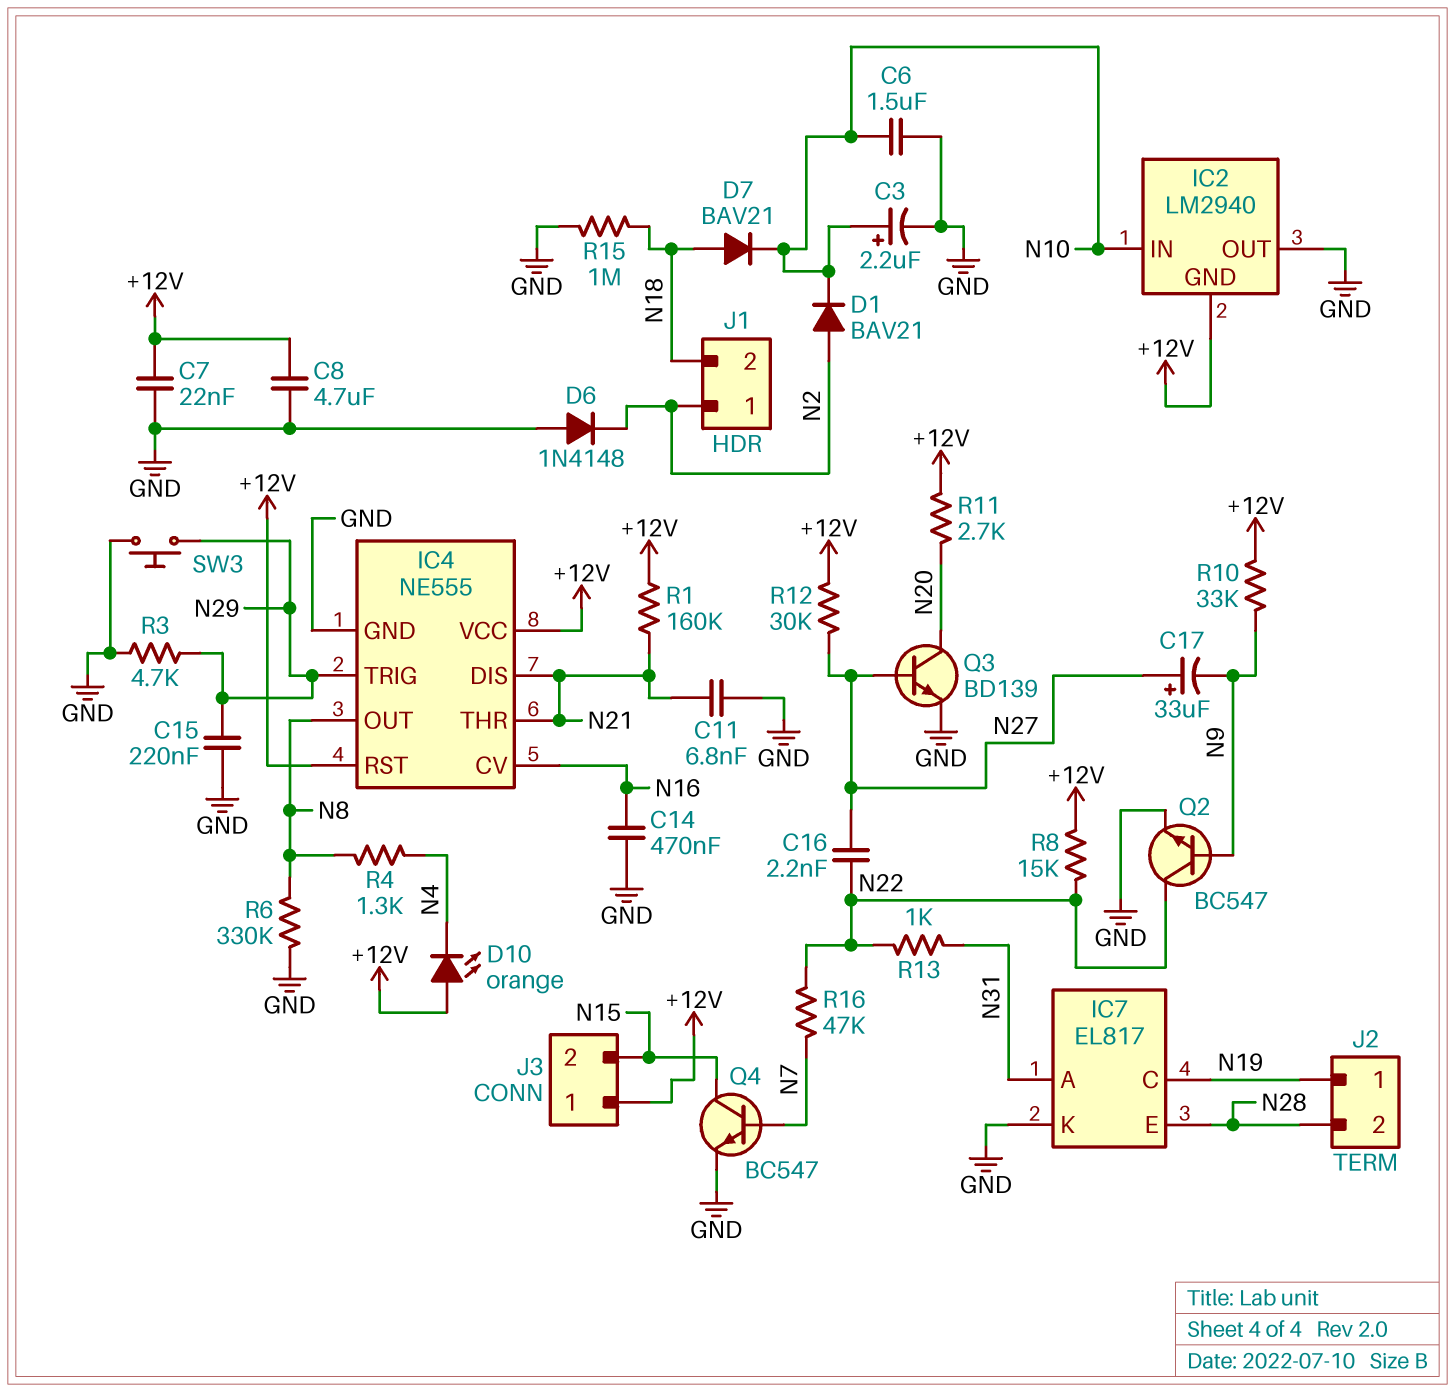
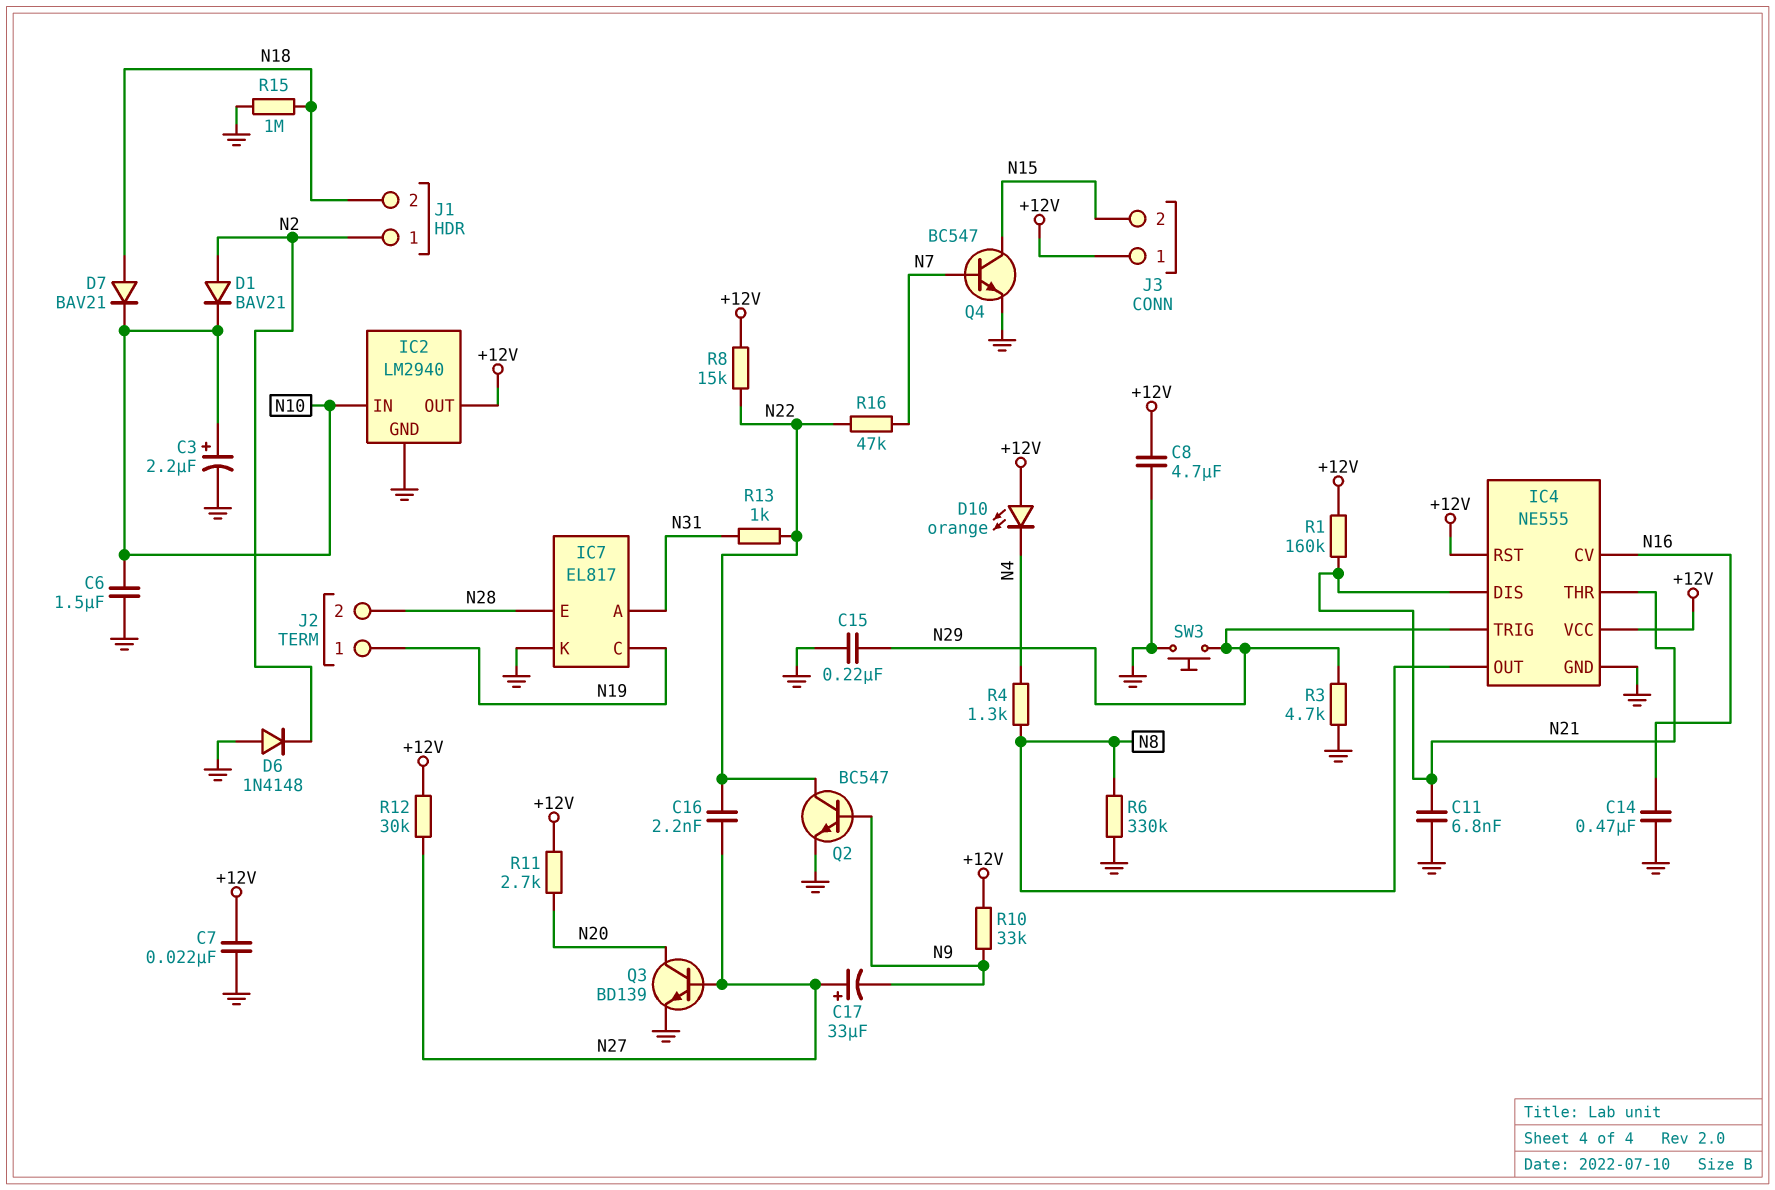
IC2 pin GND: +12V -> GND
IC2 pin OUT: GND -> +12V

